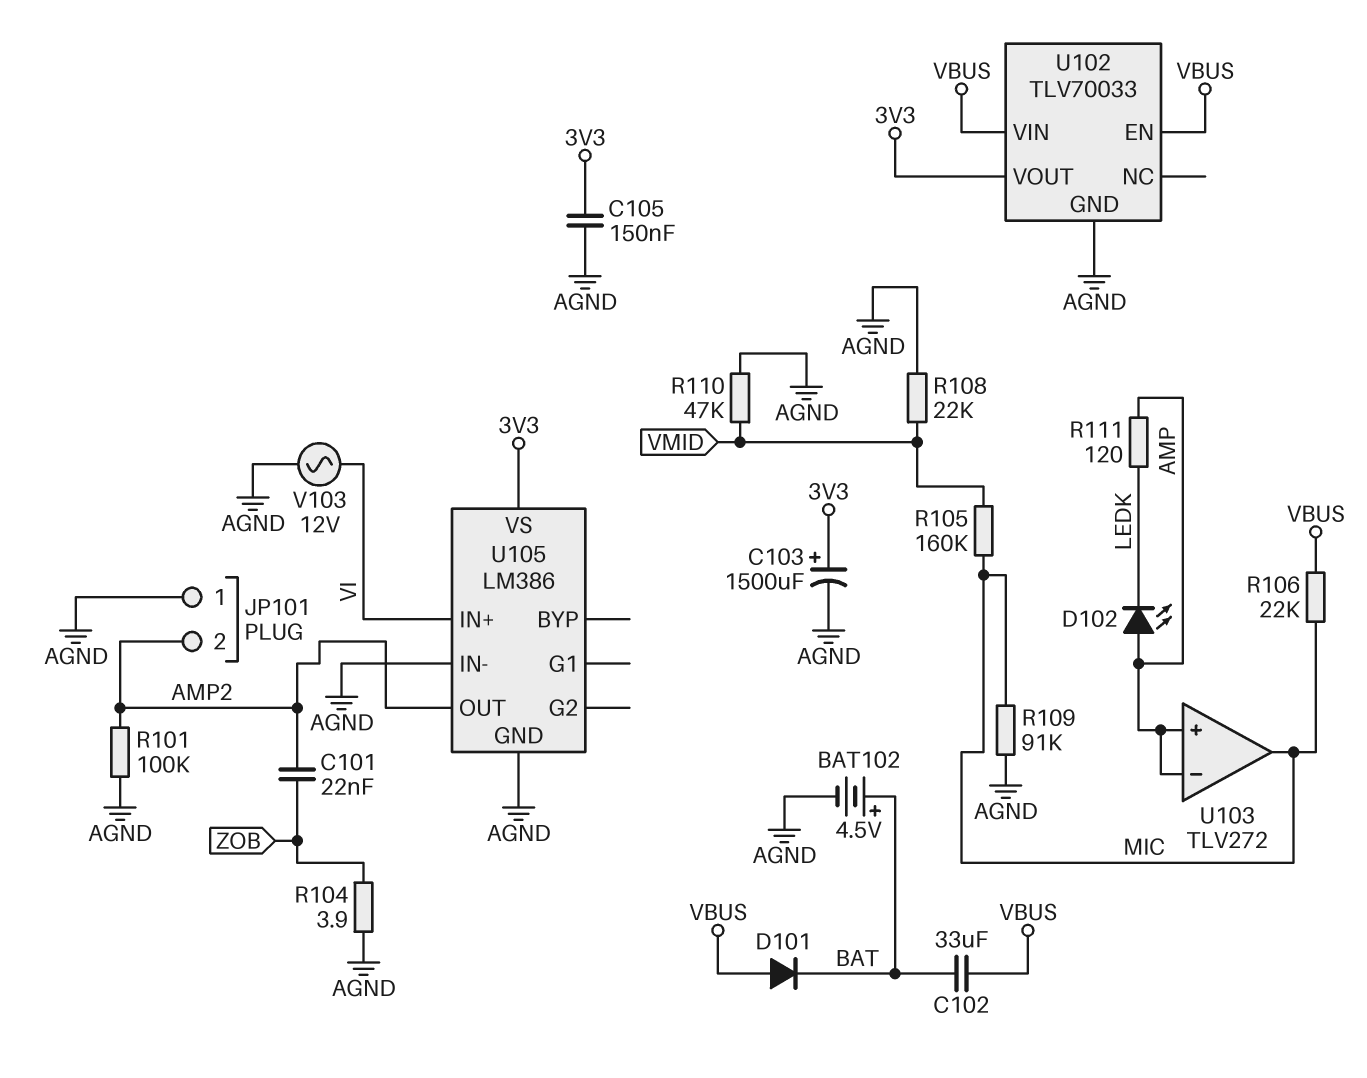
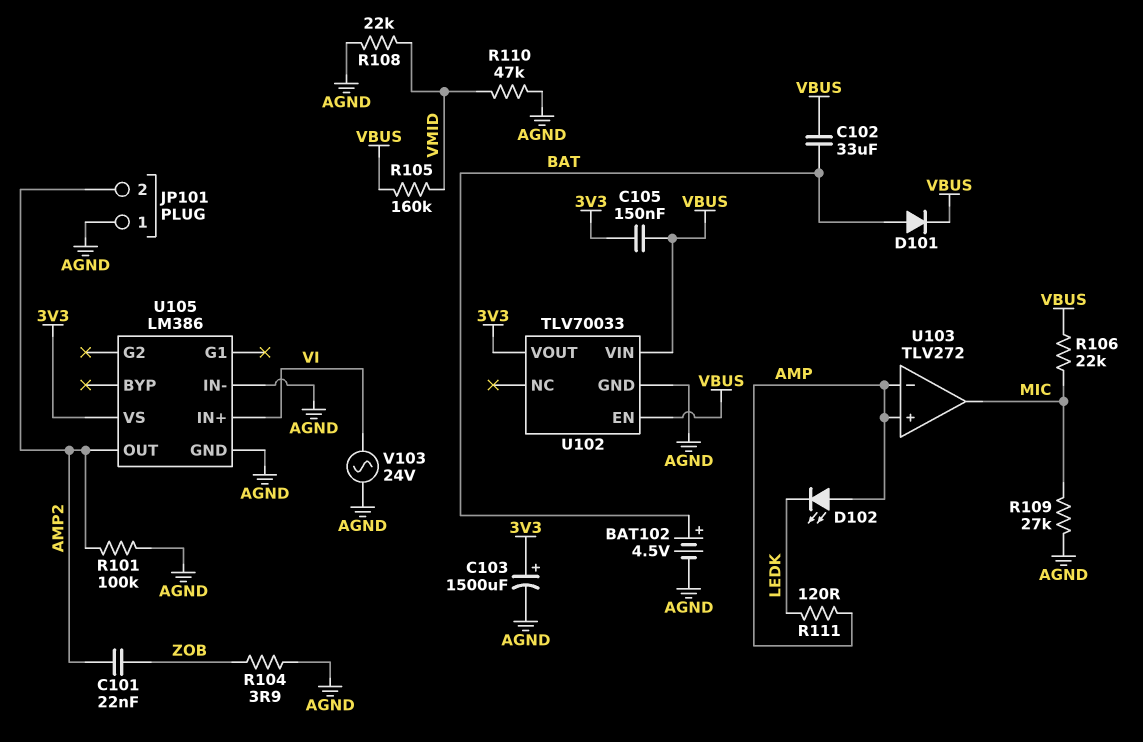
C105: 150nF (3V3, AGND) -> 150nF (3V3, VBUS)
D101: diode (A VBUS, K BAT) -> diode (A BAT, K VBUS)
R105: 160k (MIC, VMID) -> 160k (VBUS, VMID)
R109: 91k (AGND, MIC) -> 27k (AGND, MIC)
V103: AC 12V (AGND, VI) -> AC 24V (AGND, VI)

